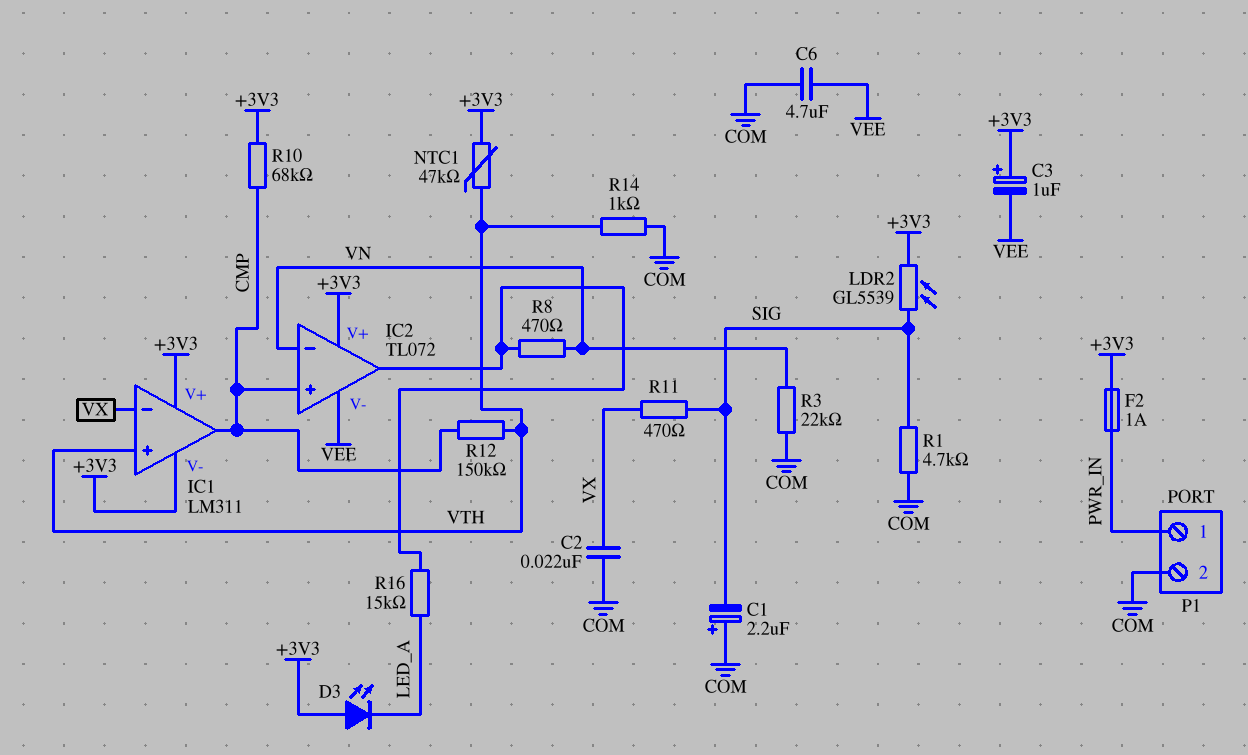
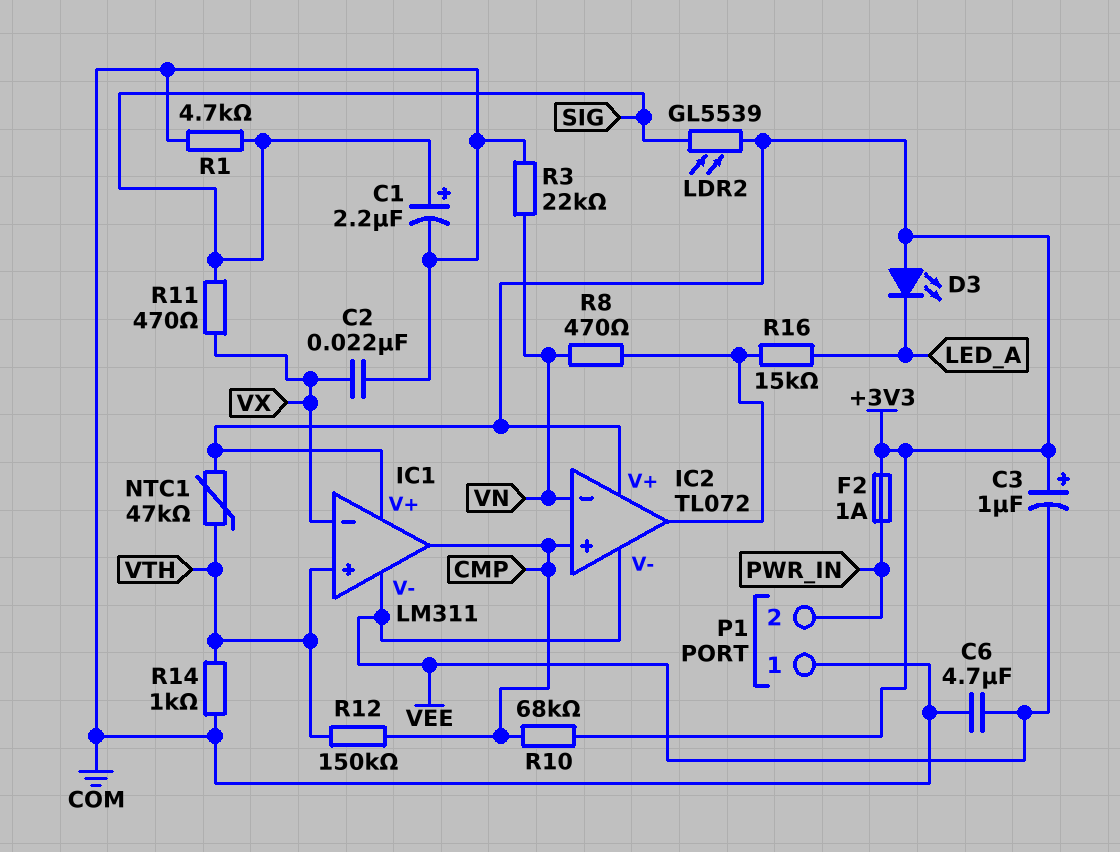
C1: 2.2uF (plus COM, minus SIG) -> 2.2uF (plus SIG, minus COM)
IC1 pin V-: +3V3 -> VEE
P1 pin 1: PWR_IN -> COM
P1 pin 2: COM -> PWR_IN

